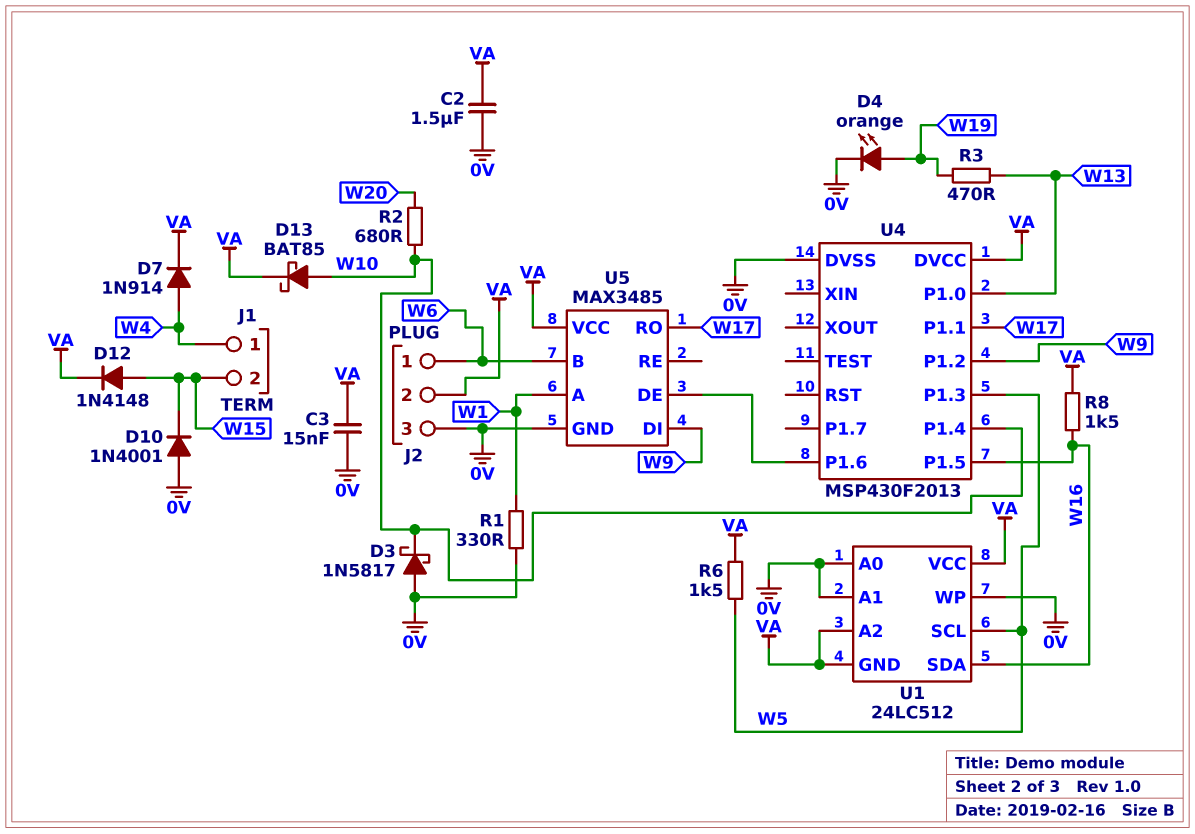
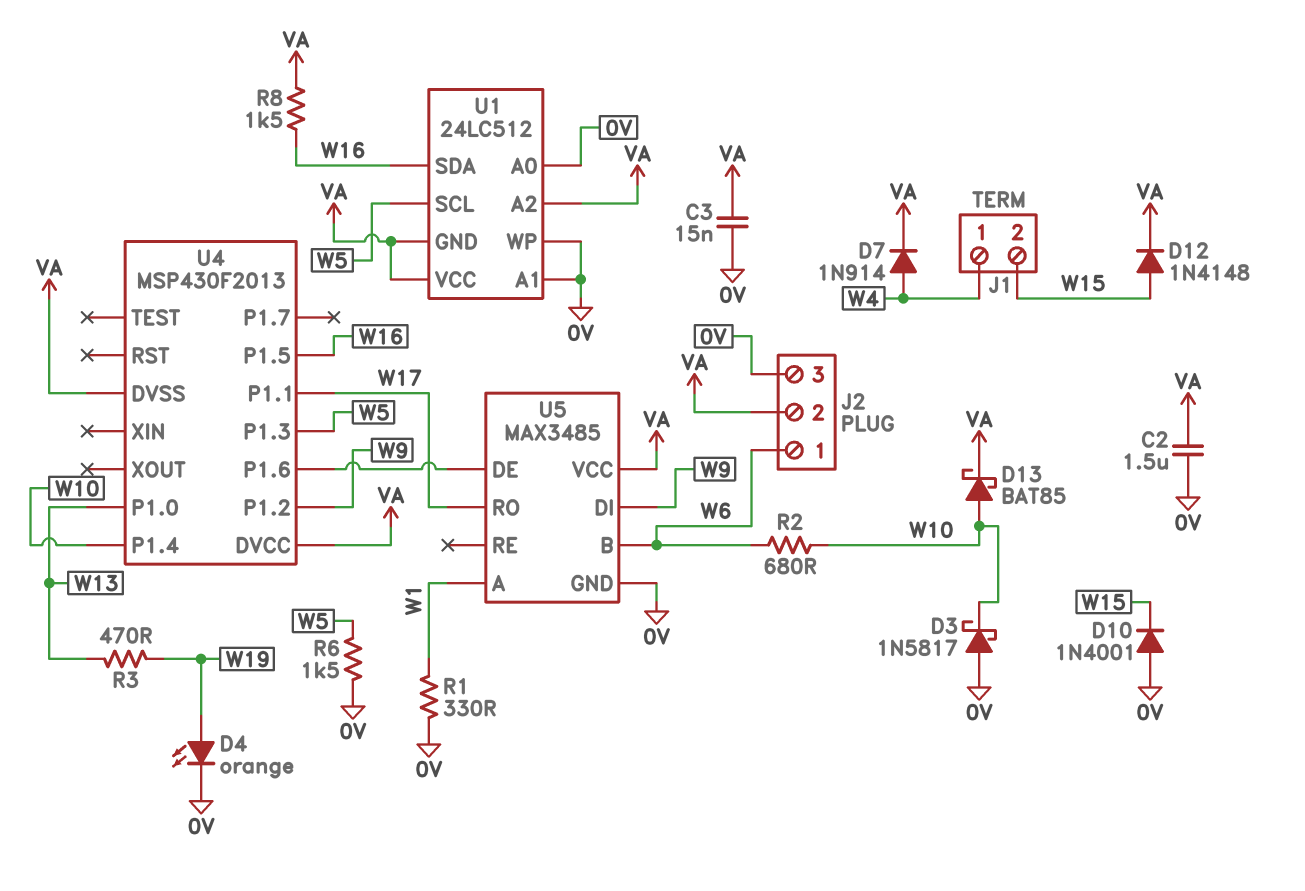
R2: 680 (W10, W20) -> 680 (W6, W10)
R6: 1.5k (VA, W5) -> 1.5k (0V, W5)
U4 pin DVSS: 0V -> VA

